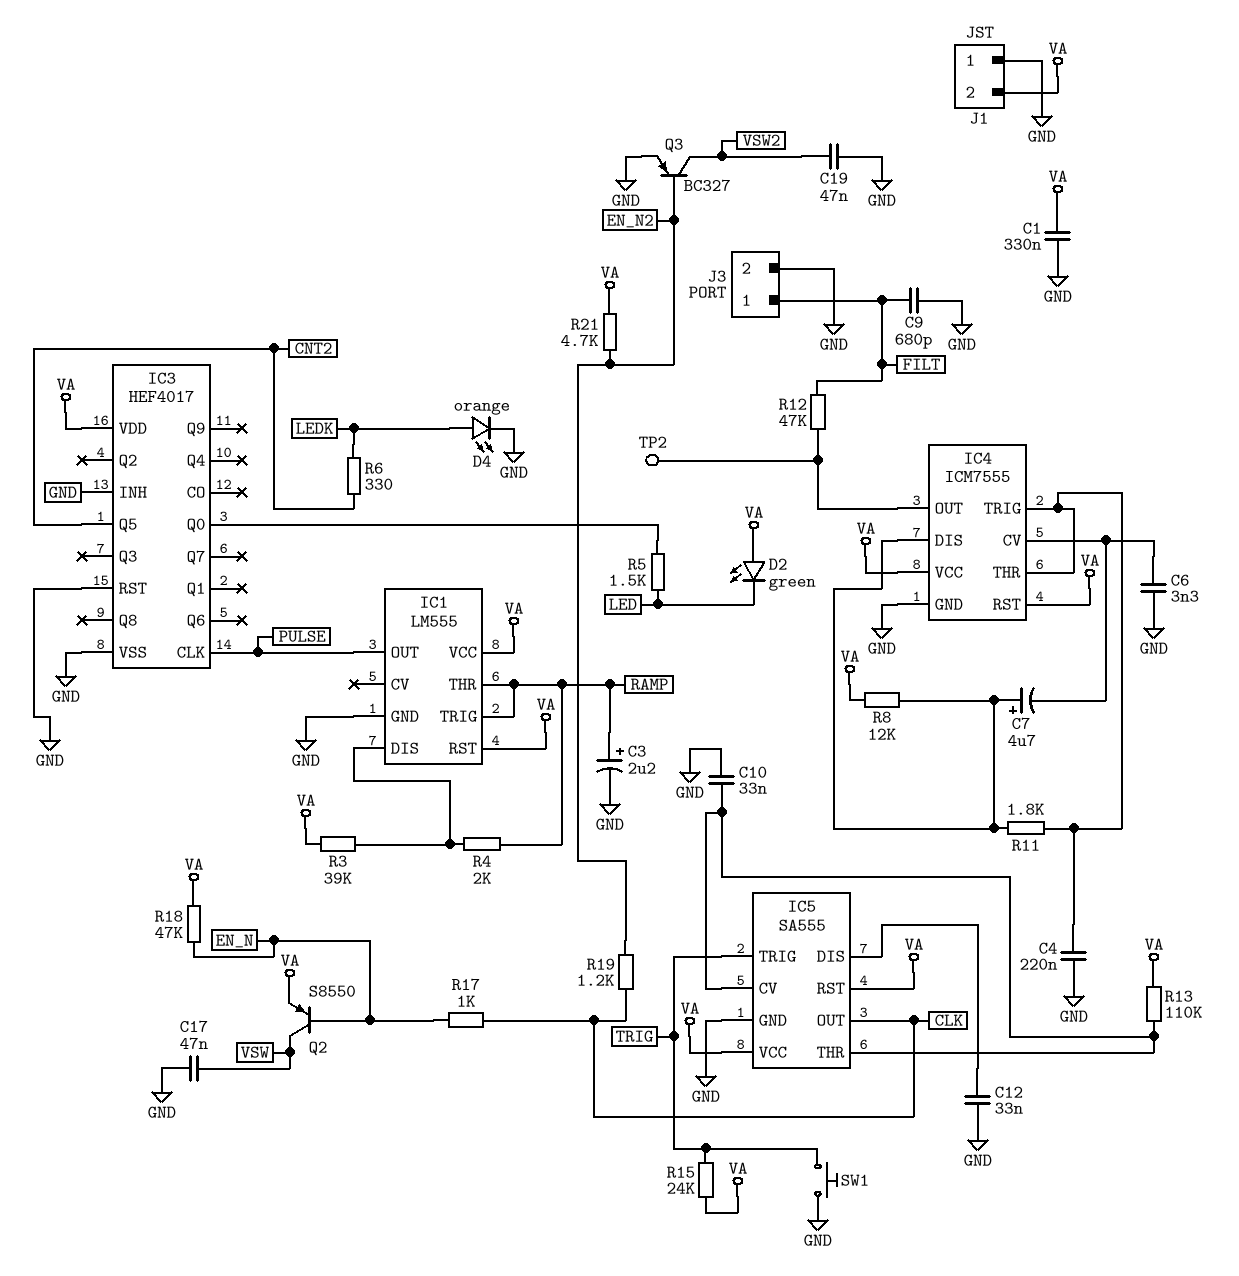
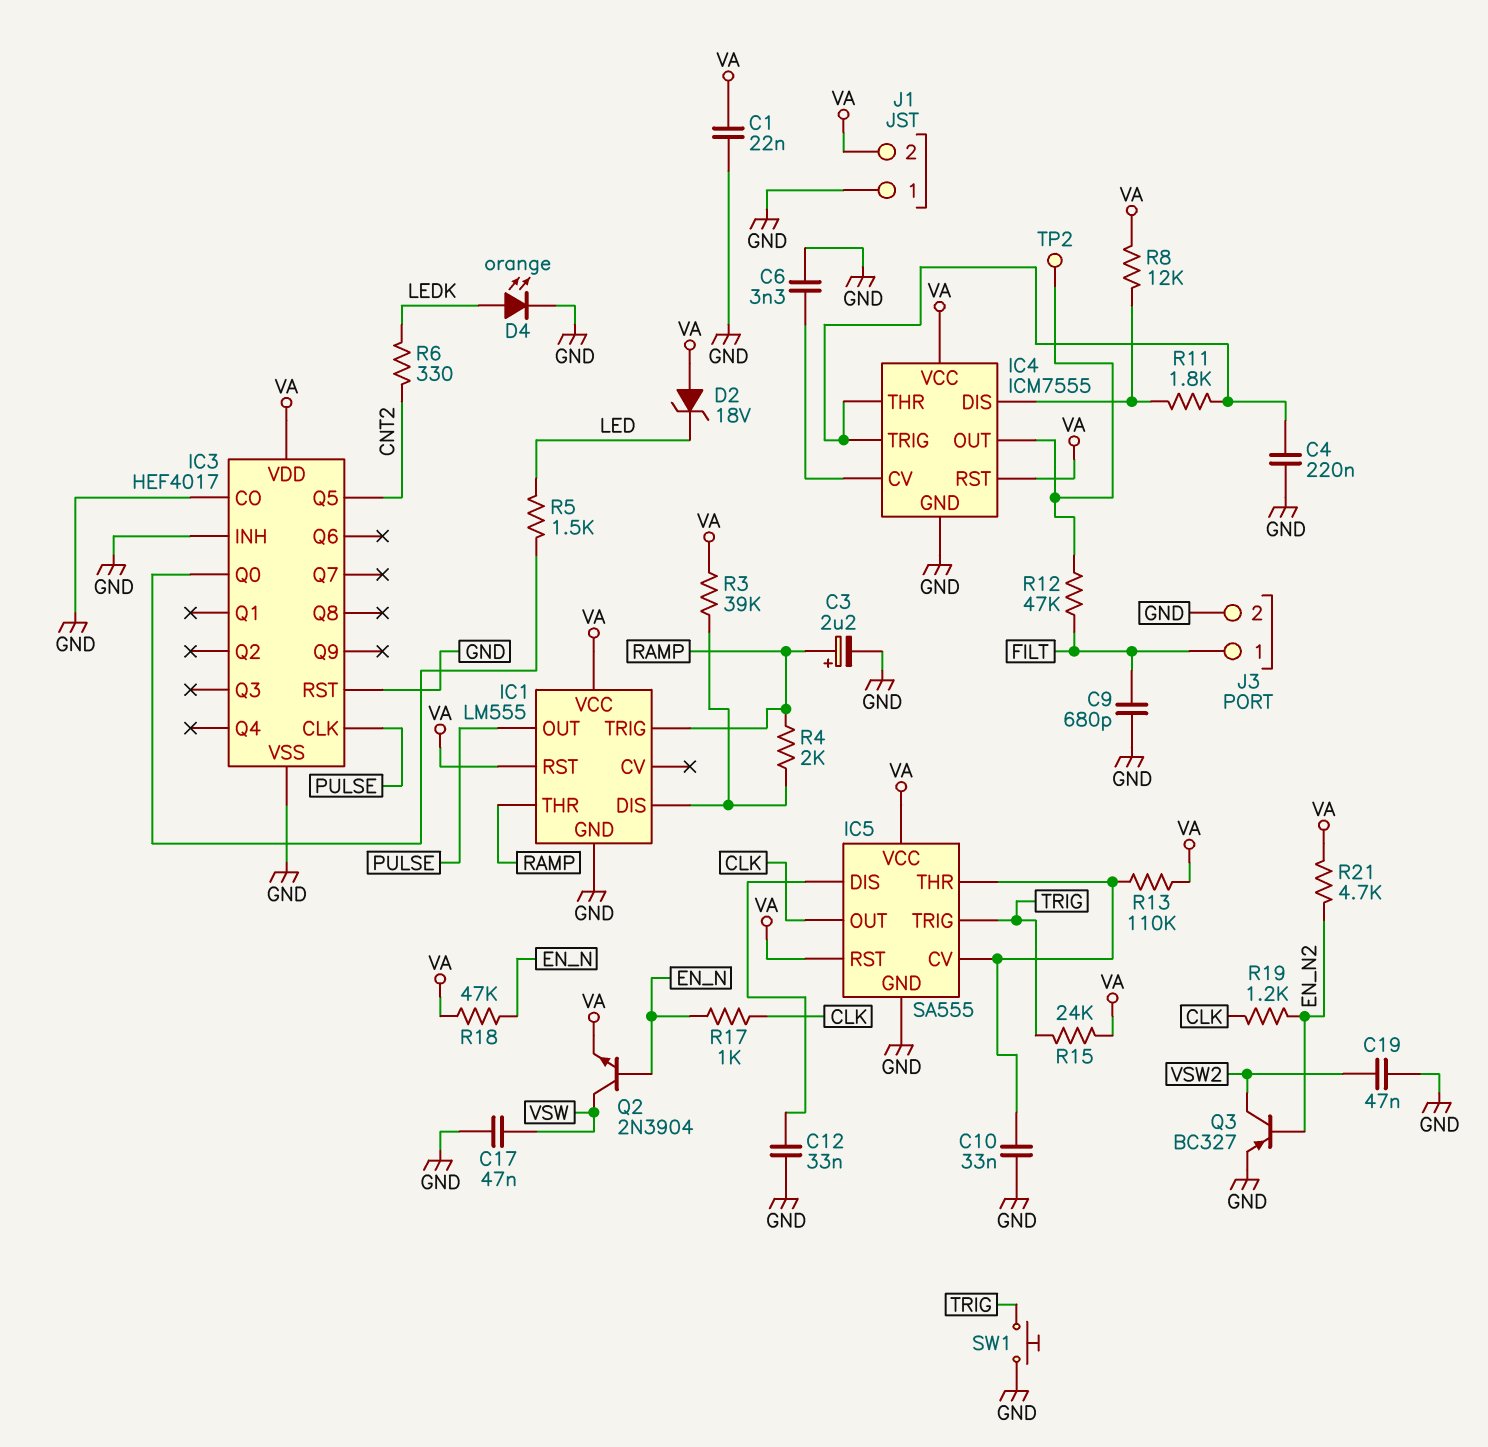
C1: 330nF (GND, VA) -> 22nF (GND, VA)
C7: 4.7uF (plus IC4/DIS, minus IC4/CV) -> none
D2: LED green (A VA, K LED) -> zener 18V (A VA, K LED)
IC3 pin CO: none -> GND
Q2: PNP S8550 (B EN_N, C VSW, E VA) -> NPN 2N3904 (B EN_N, C VSW, E VA)

